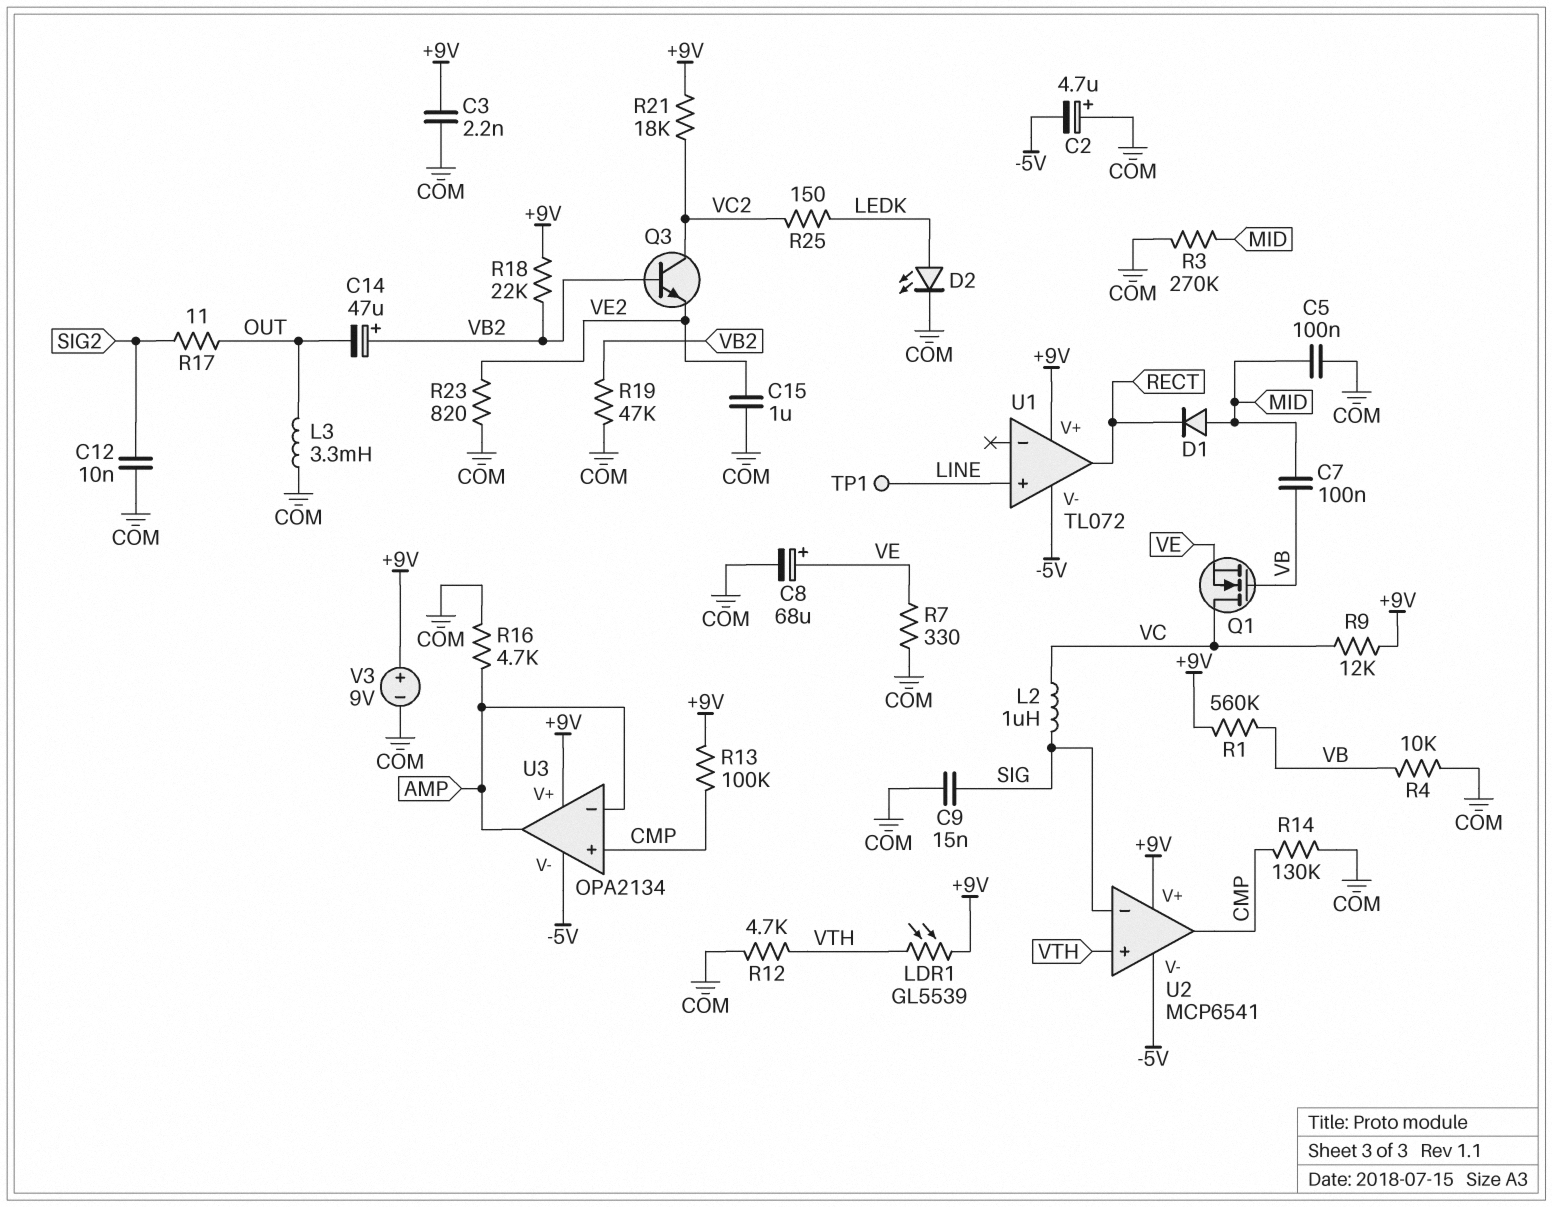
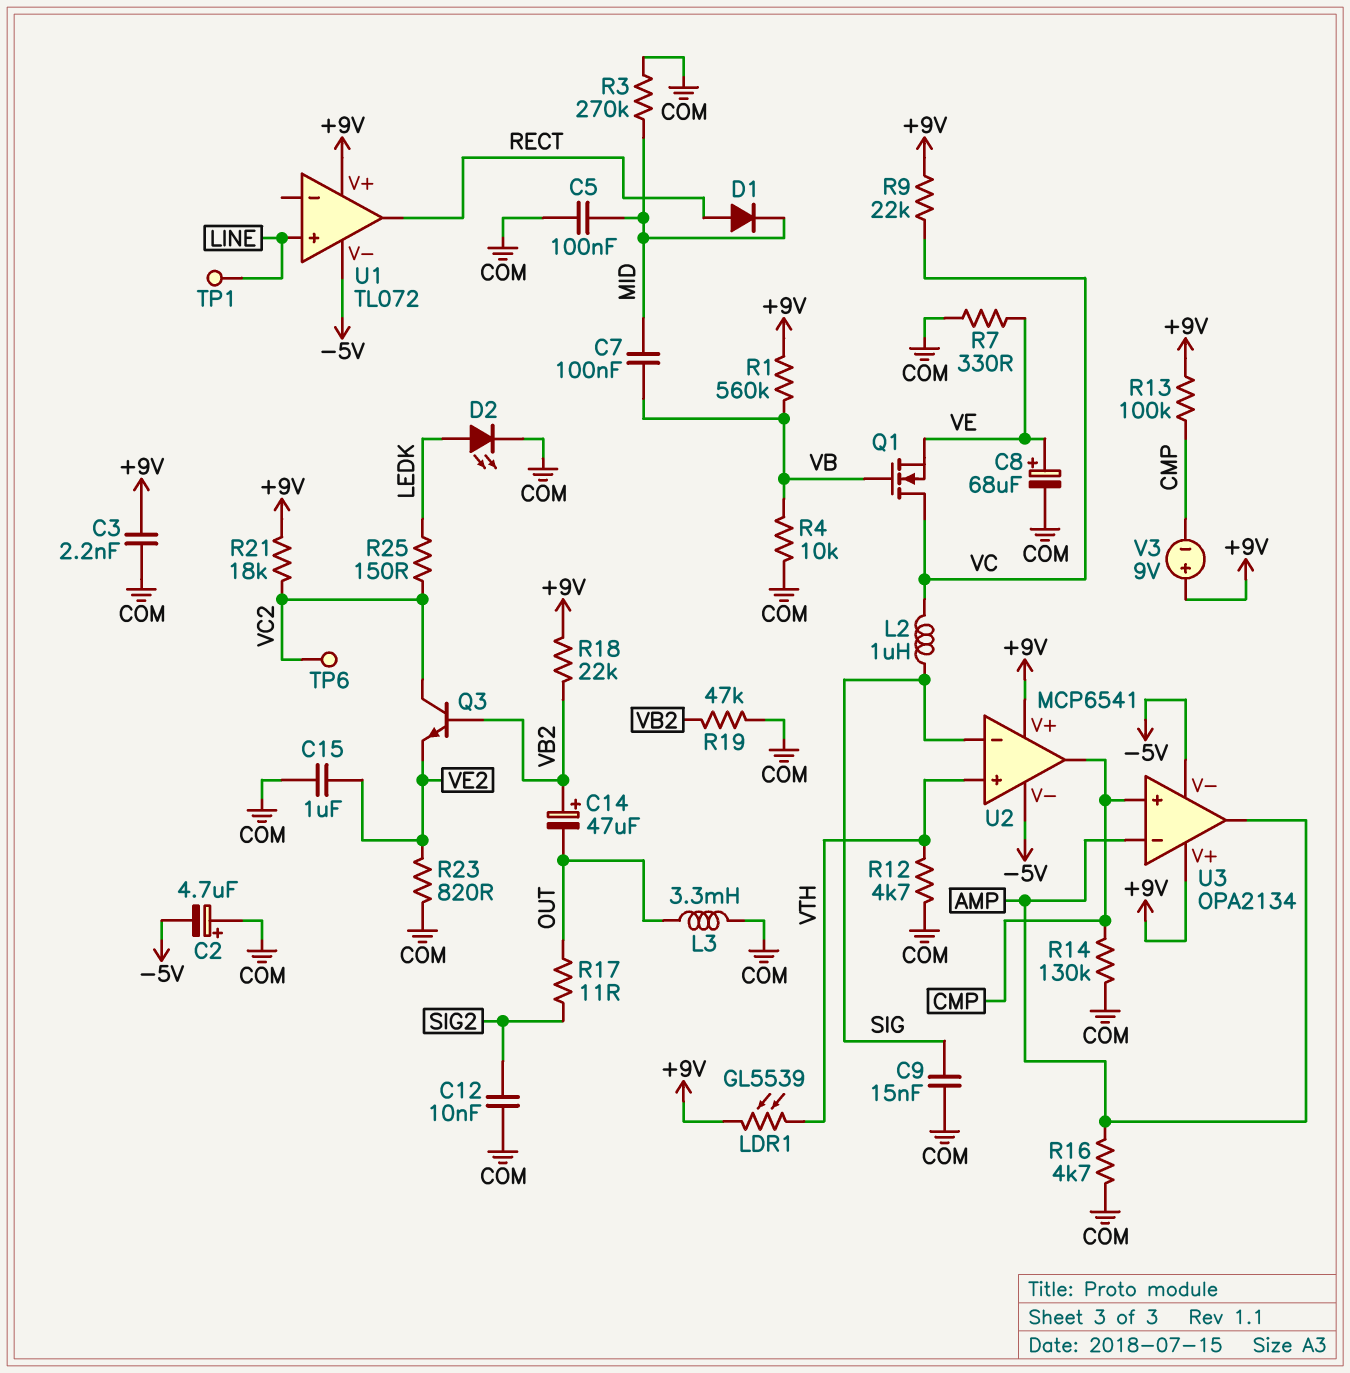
D1: diode (A MID, K RECT) -> diode (A RECT, K MID)
R9: 12k (+9V, VC) -> 22k (+9V, VC)
TP6: none -> test point (VC2)
V3: 9V (plus +9V, minus COM) -> 9V (plus +9V, minus CMP)

